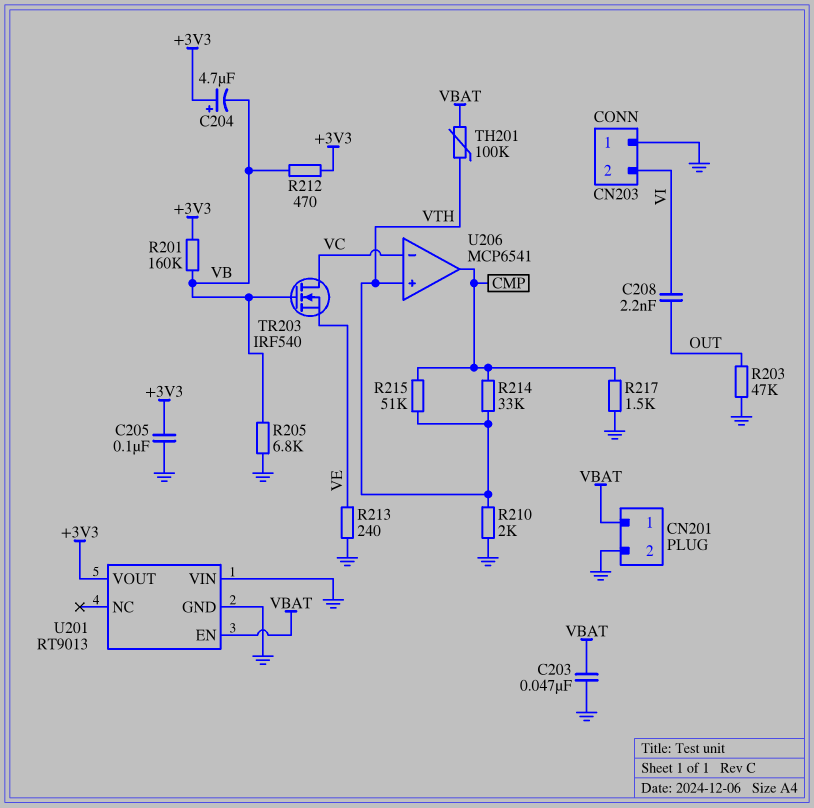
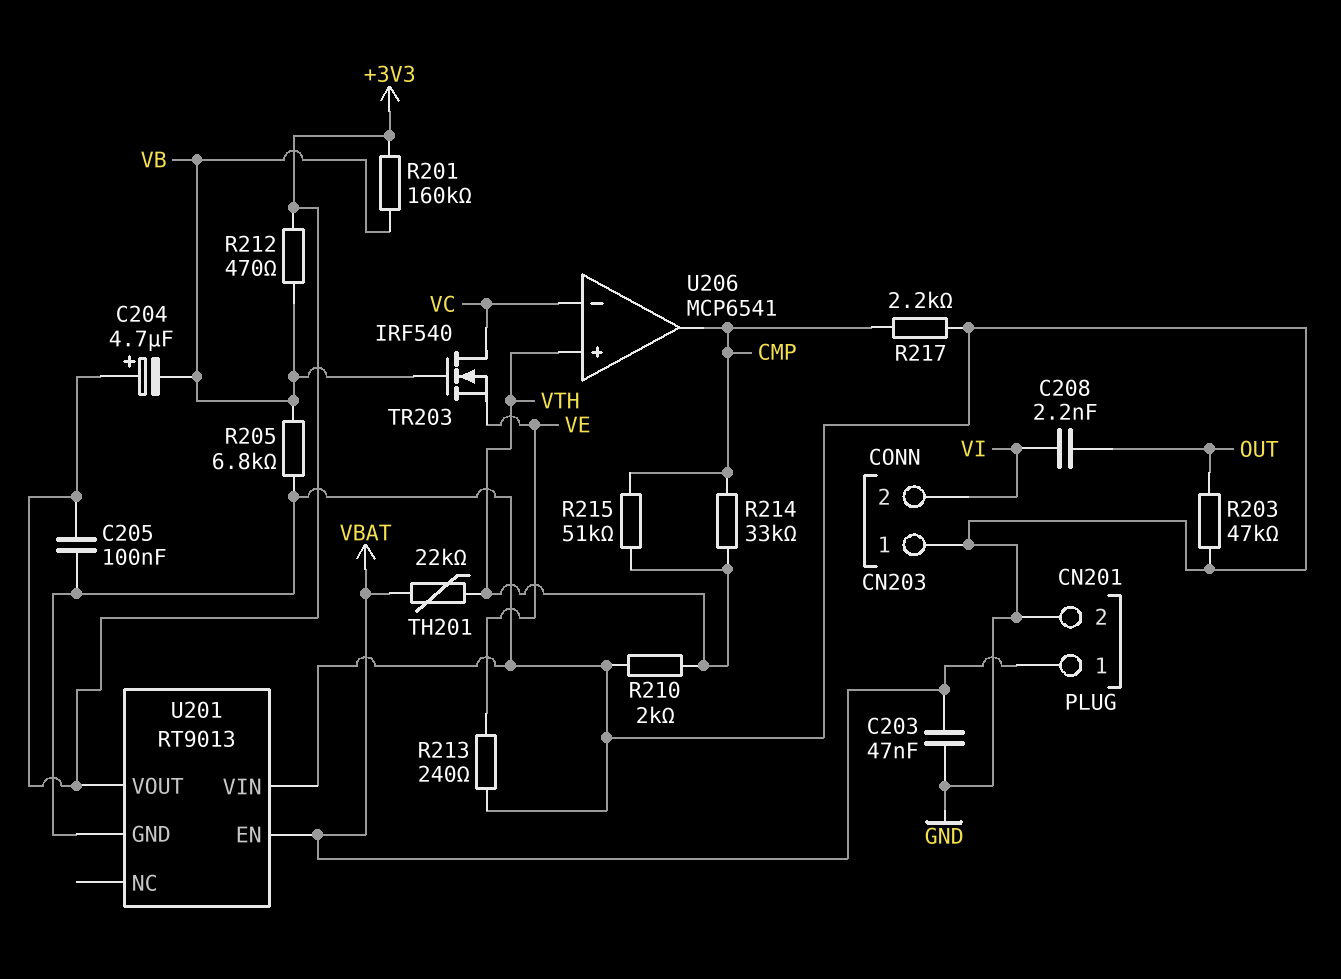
R217: 1.5k (CMP, GND) -> 2.2k (CMP, GND)
TH201: 100k (VBAT, VTH) -> 22k (VBAT, VTH)

